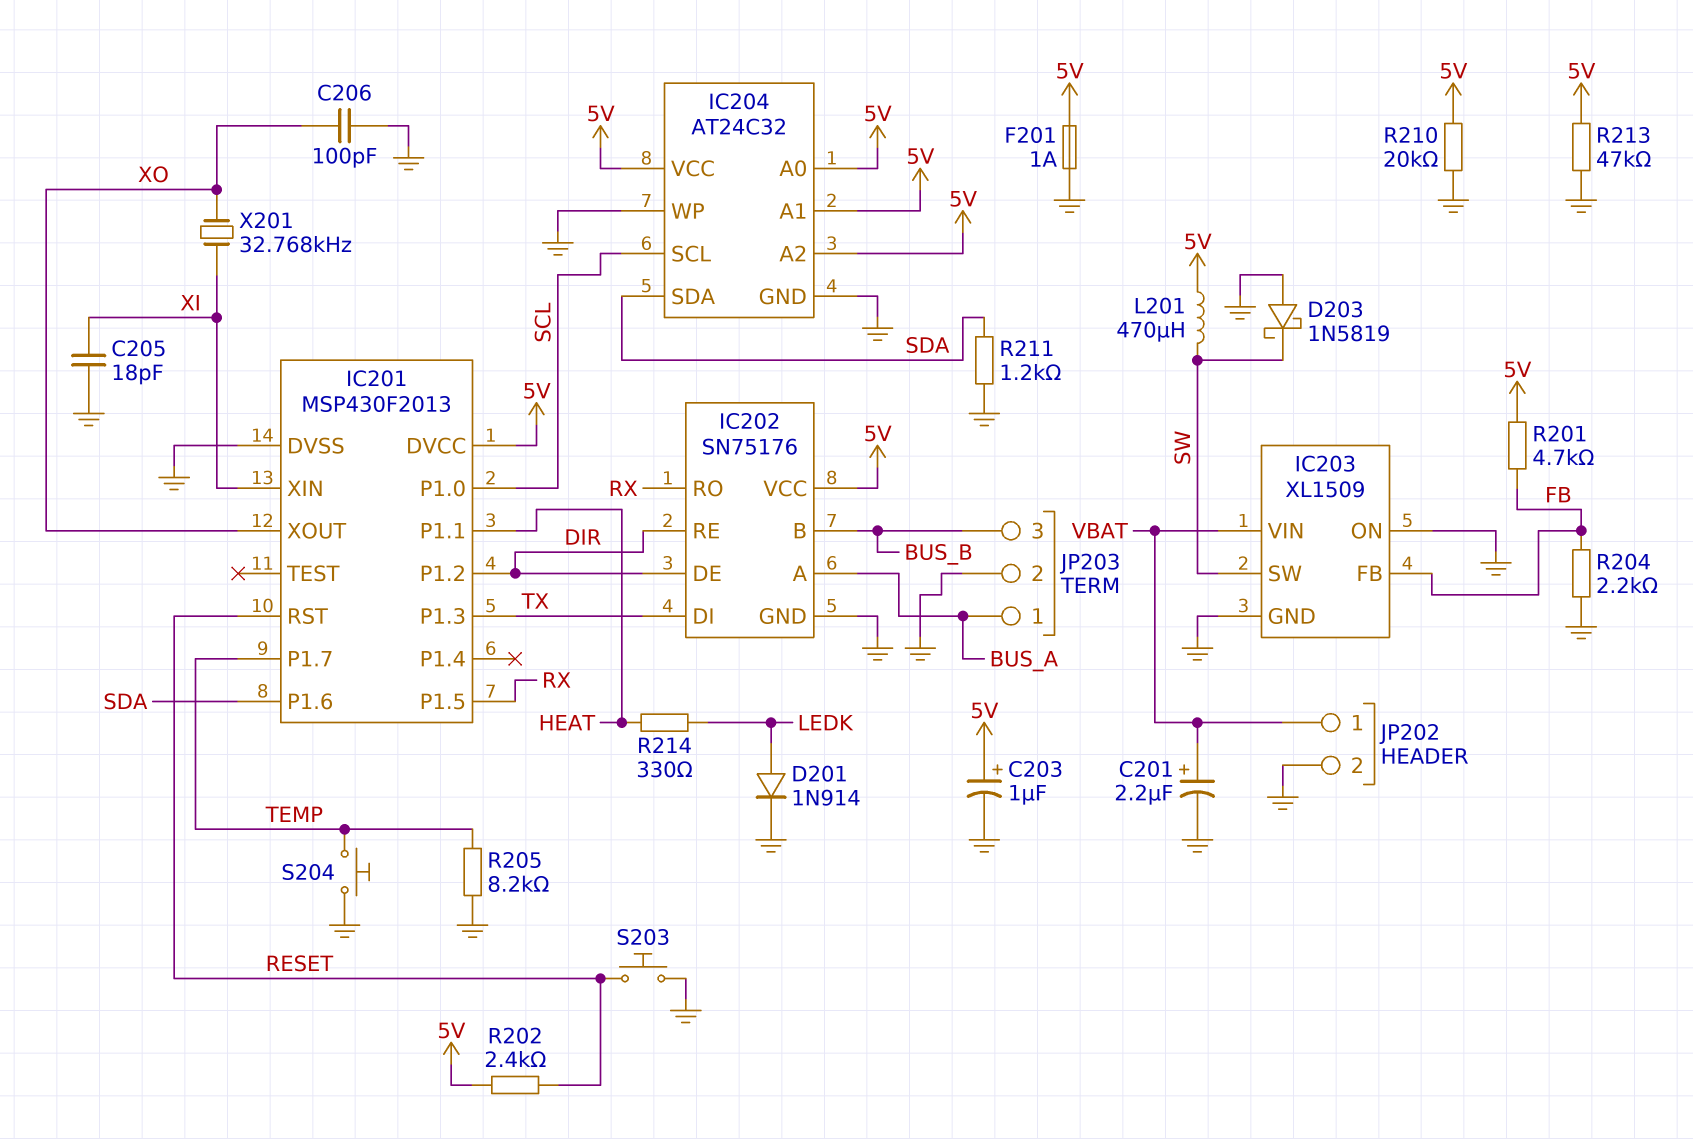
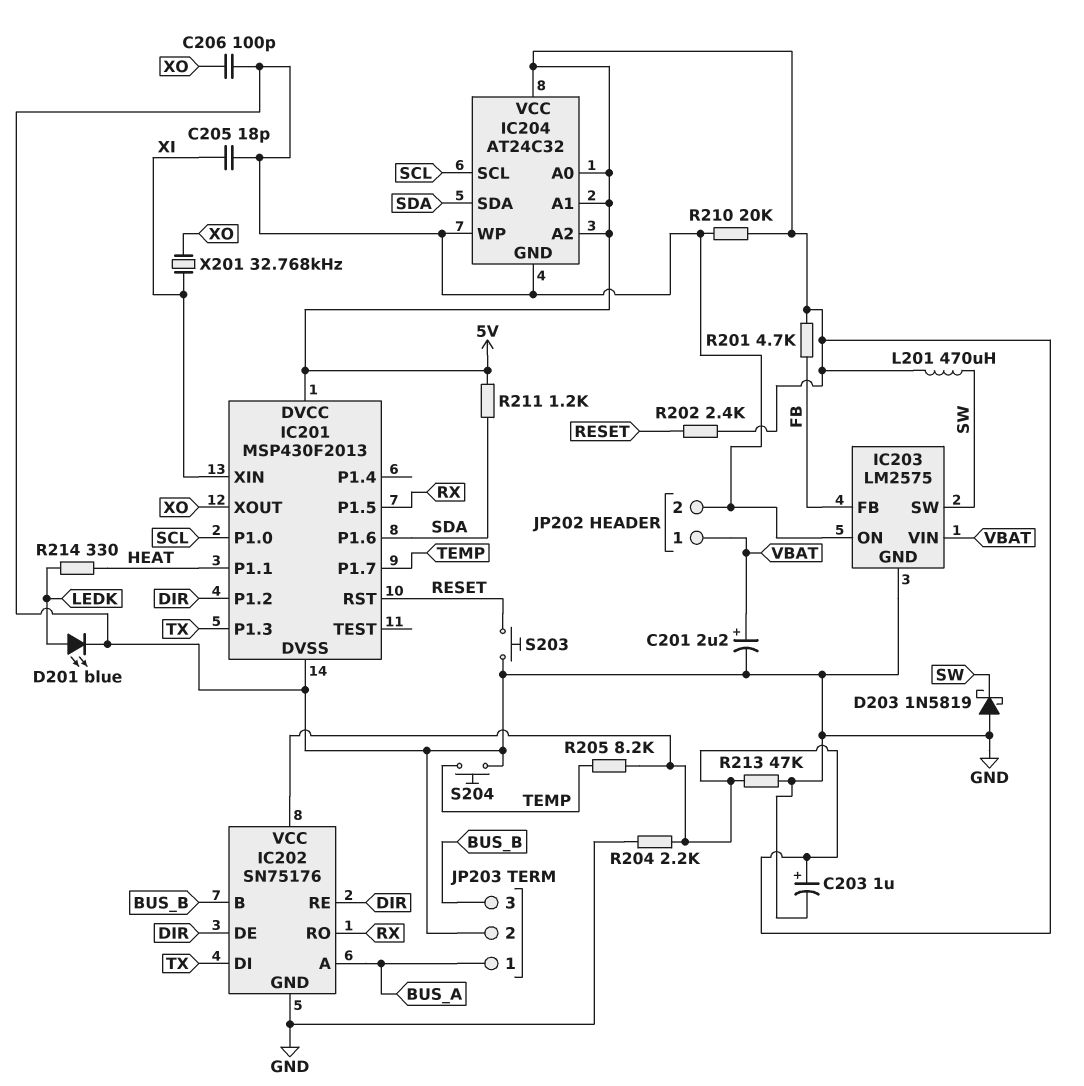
D201: diode 1N914 (A LEDK, K GND) -> LED blue (A LEDK, K GND)
F201: 1A (5V, GND) -> none
IC203: XL1509 -> LM2575
R204: 2.2k (FB, GND) -> 2.2k (5V, GND)
R205: 8.2k (GND, TEMP) -> 8.2k (5V, TEMP)
R211: 1.2k (GND, SDA) -> 1.2k (5V, SDA)

